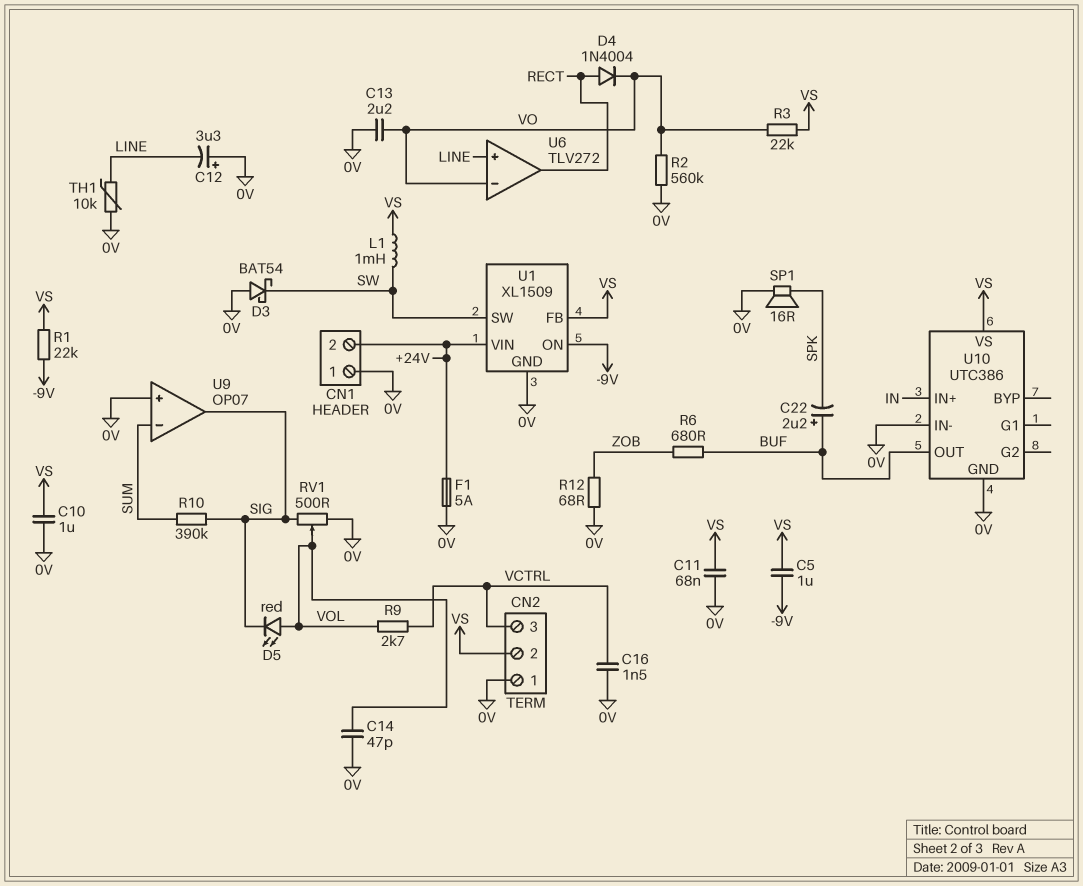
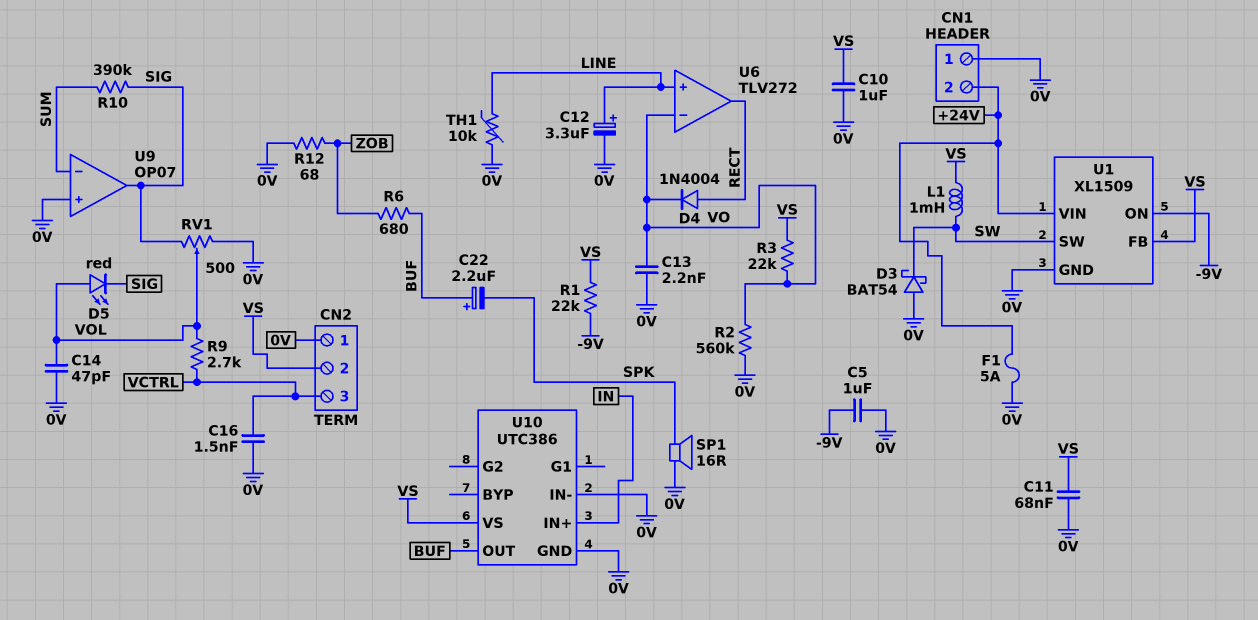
C5: 1uF (-9V, VS) -> 1uF (-9V, 0V)
C12: 3.3uF (plus 0V, minus LINE) -> 3.3uF (plus LINE, minus 0V)
C13: 2.2uF (0V, VO) -> 2.2nF (0V, VO)

